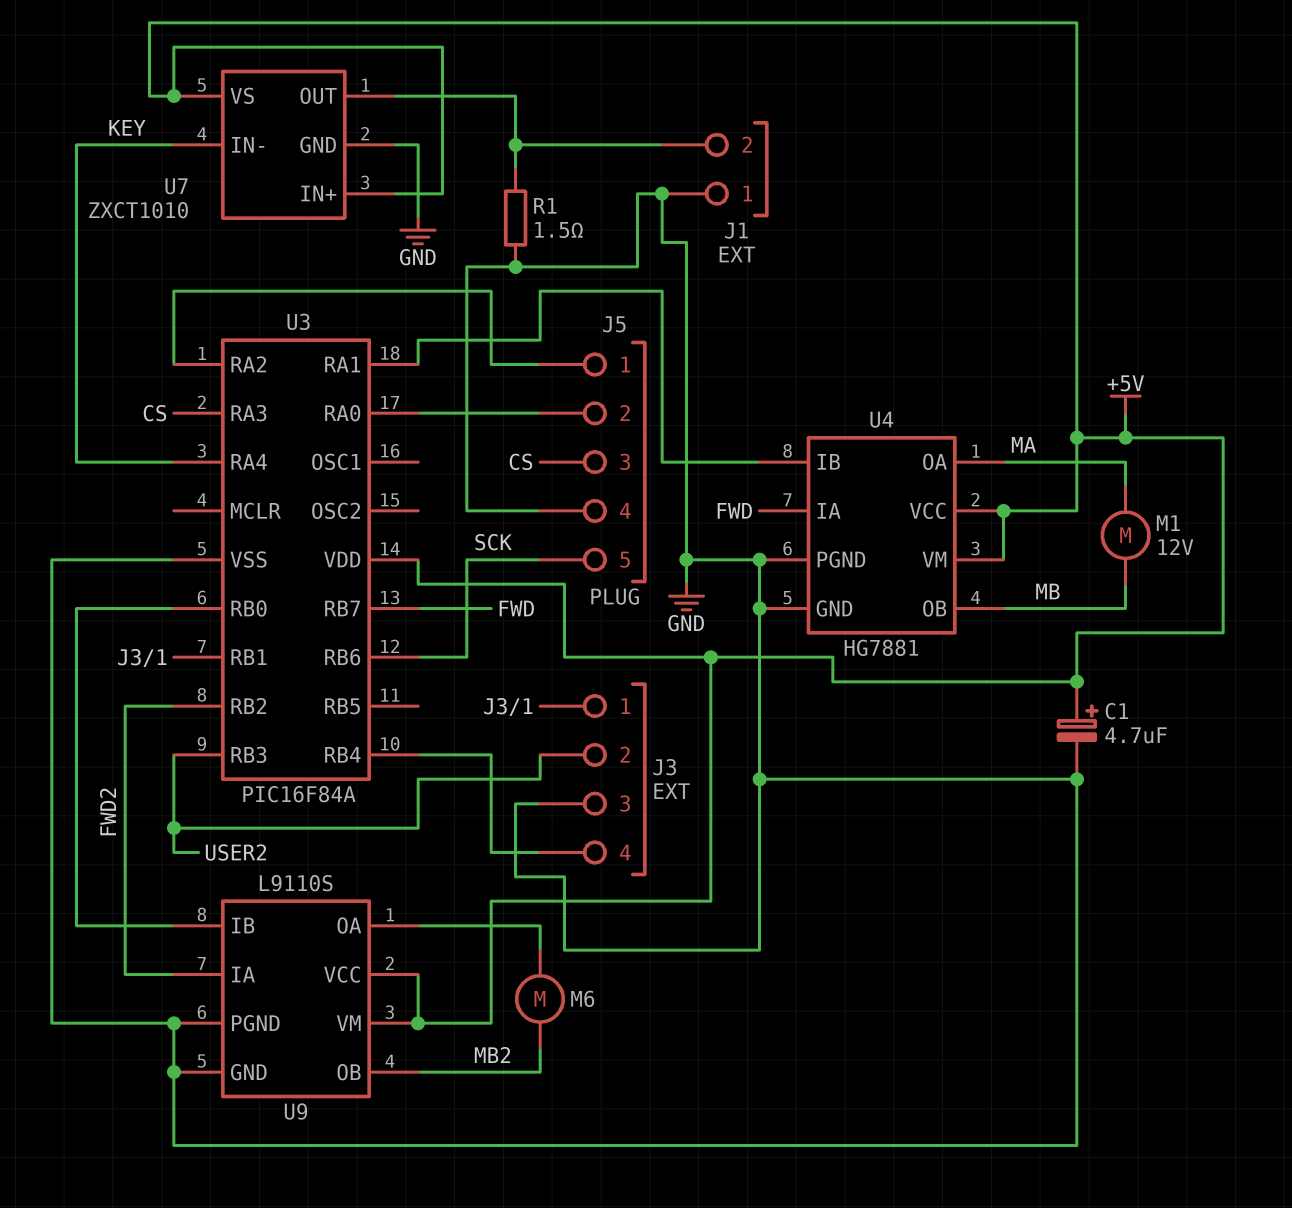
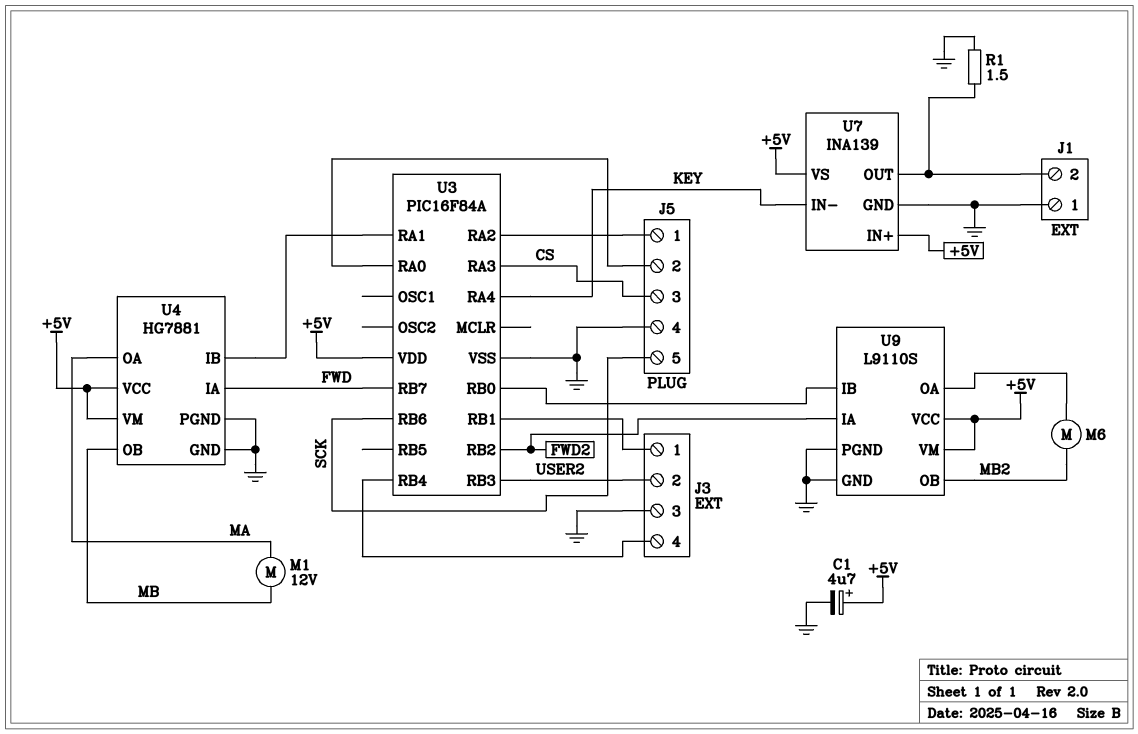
U7: ZXCT1010 -> INA139

